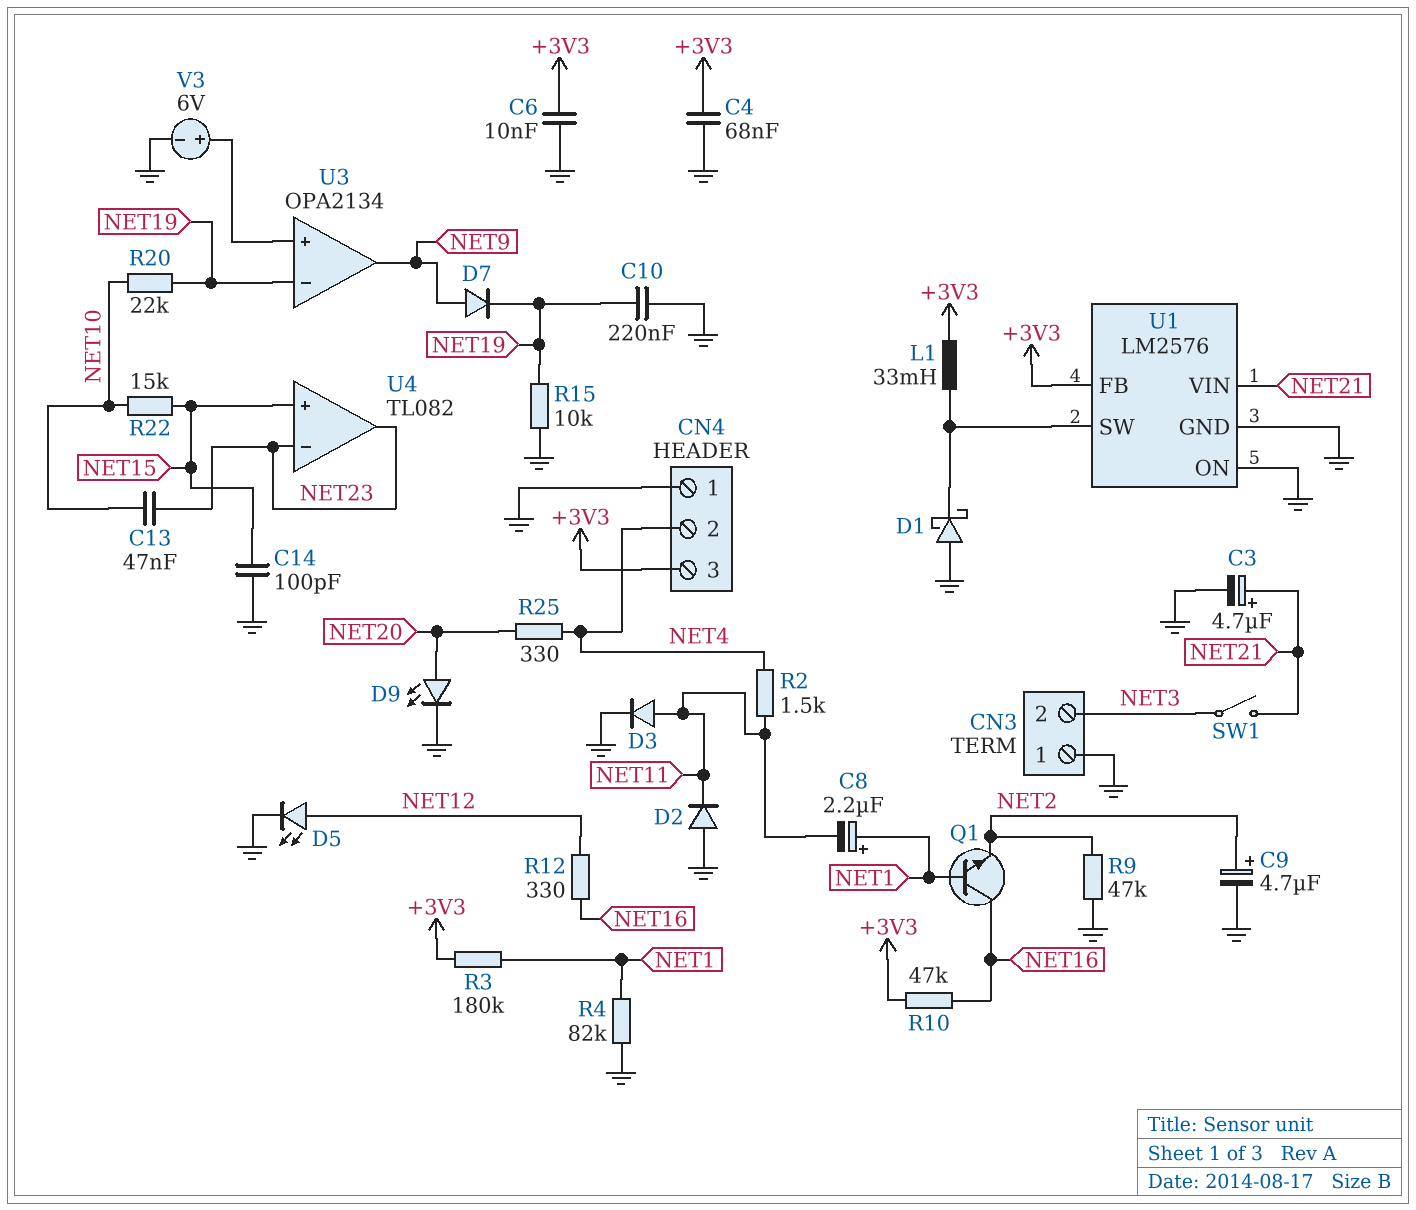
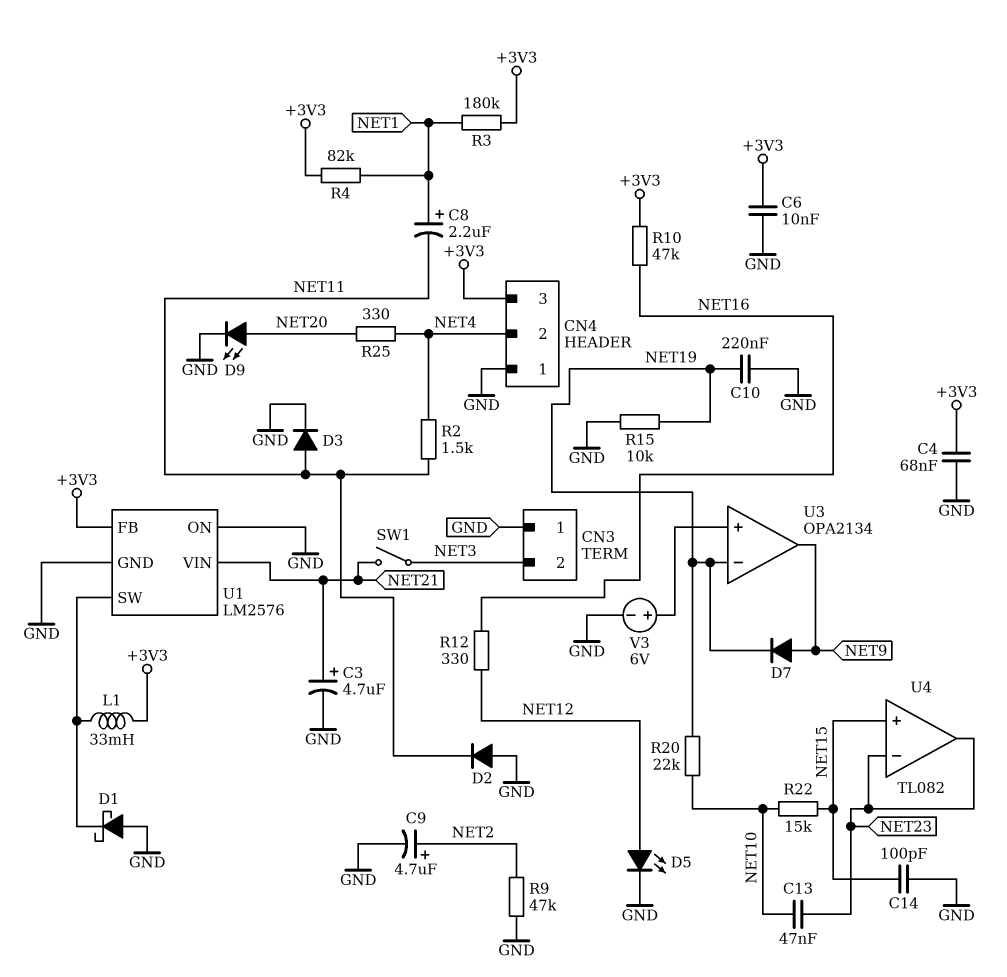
Q1: NPN (B NET1, C NET16, E NET2) -> none
R4: 82k (GND, NET1) -> 82k (+3V3, NET1)

